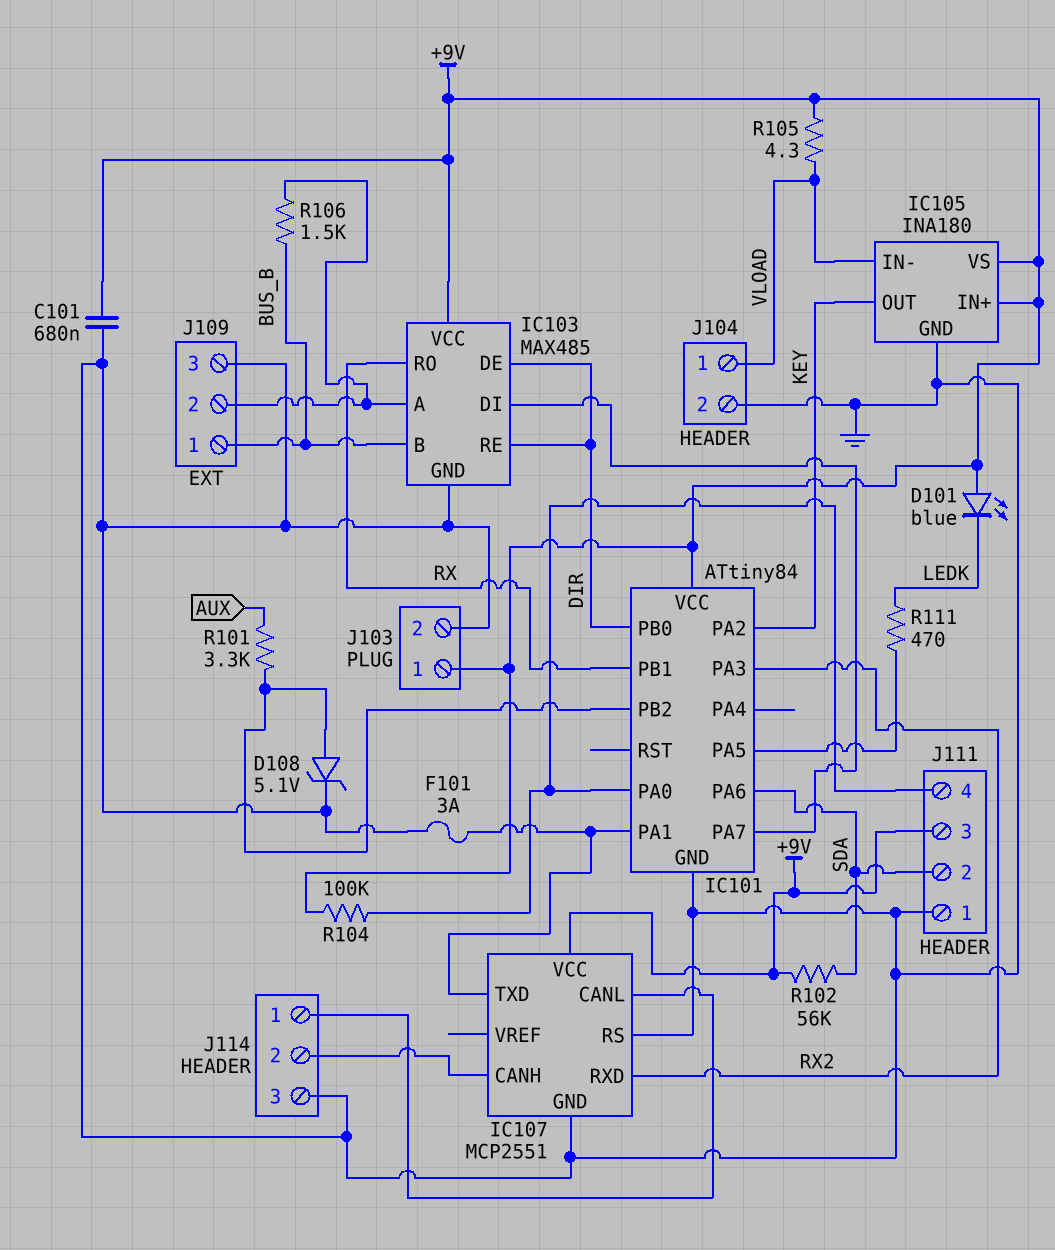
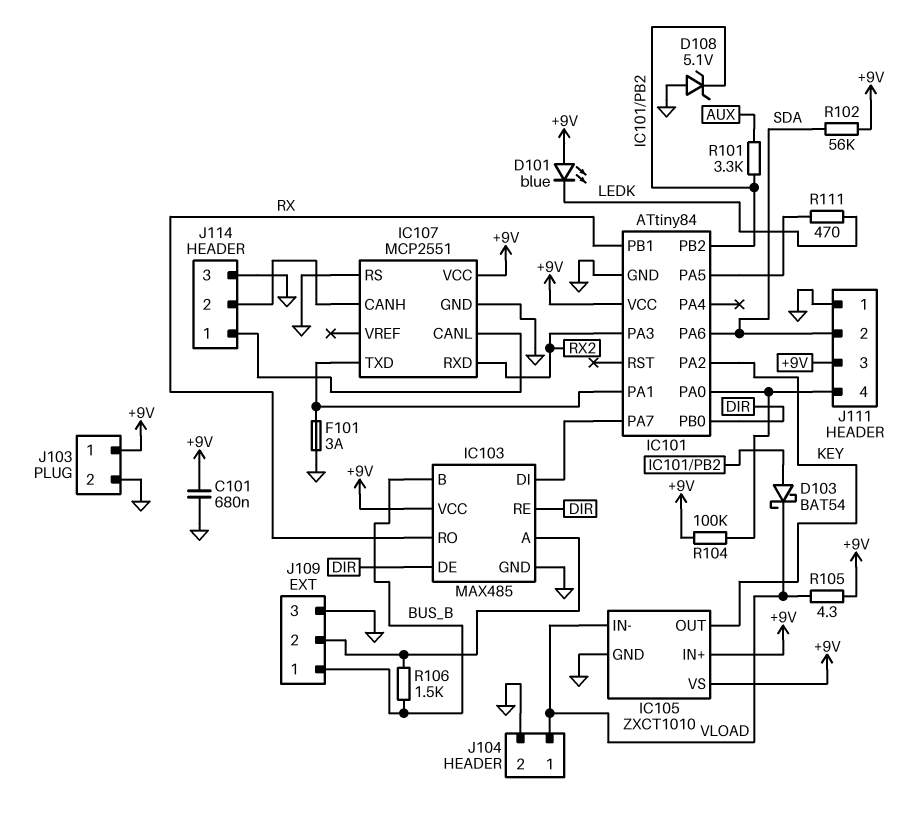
D103: none -> schottky BAT54 (A IC101/PB2, K VLOAD)
D108: zener 5.1V (A IC101/PB2, K GND) -> zener 5.1V (A GND, K IC101/PB2)
IC105: INA180 -> ZXCT1010

